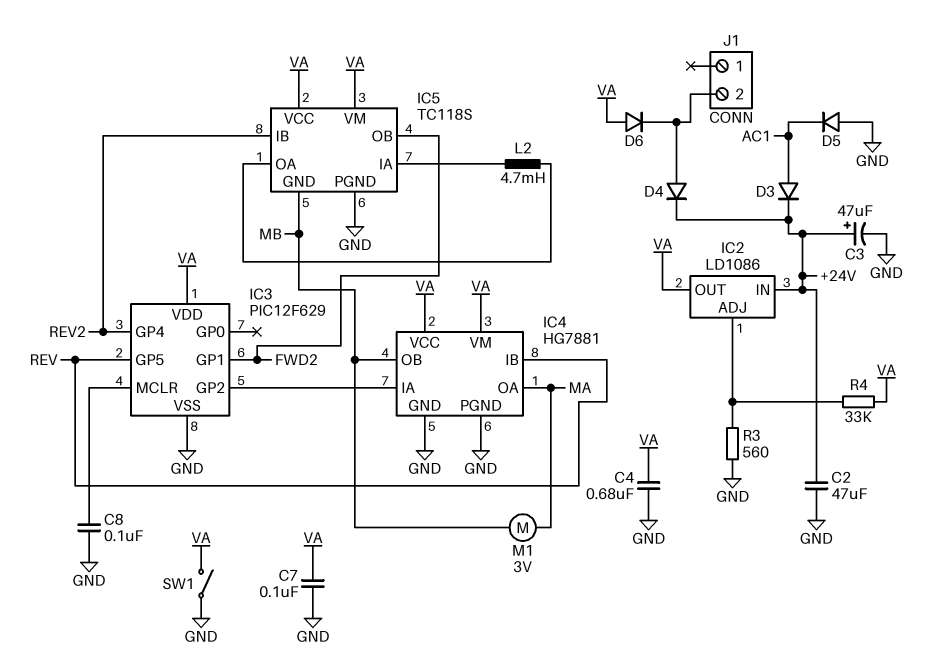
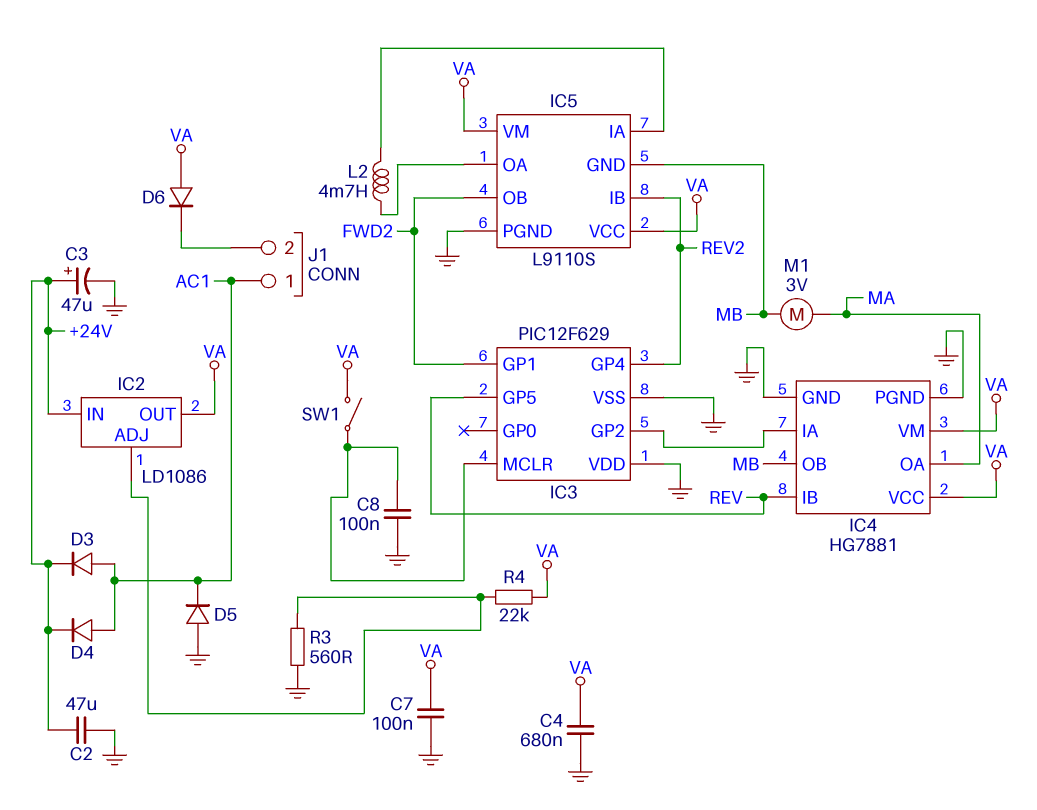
D4: diode (A J1/2, K +24V) -> diode (A AC1, K +24V)
IC3 pin VDD: VA -> GND
IC5: TC118S -> L9110S
J1 pin 1: none -> AC1
R4: 33k (IC2/ADJ, VA) -> 22k (IC2/ADJ, VA)
SW1: switch (GND, VA) -> switch (IC3/MCLR, VA)

